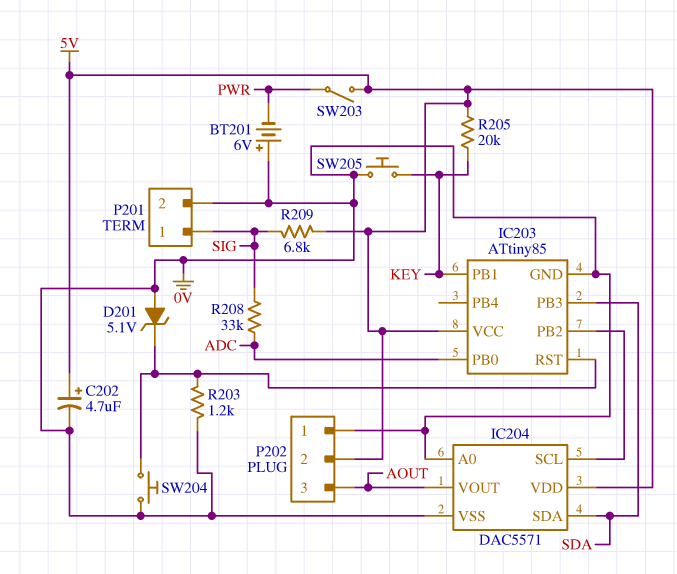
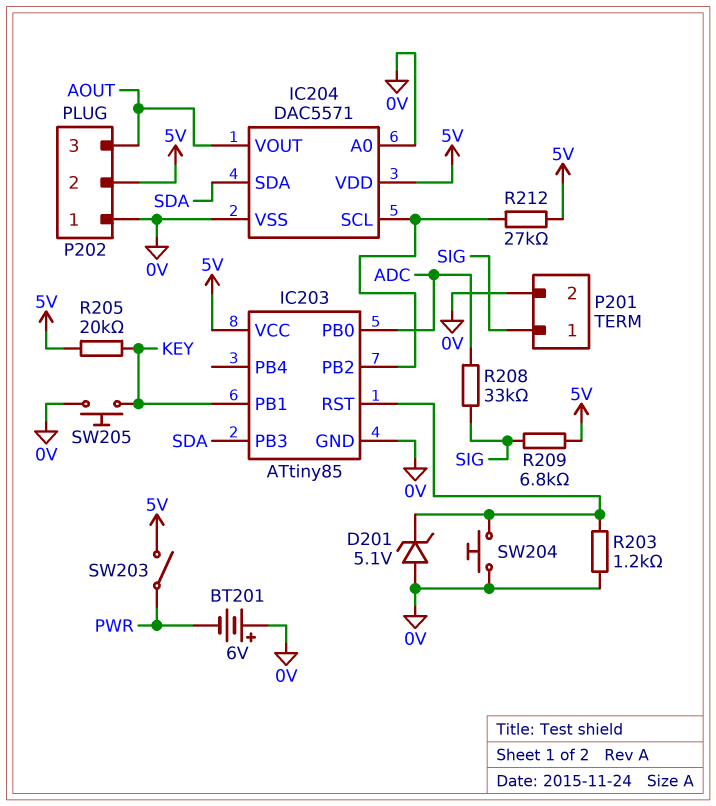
C202: 4.7uF (plus 5V, minus 0V) -> none
R212: none -> 27k (5V, IC203/PB2)

